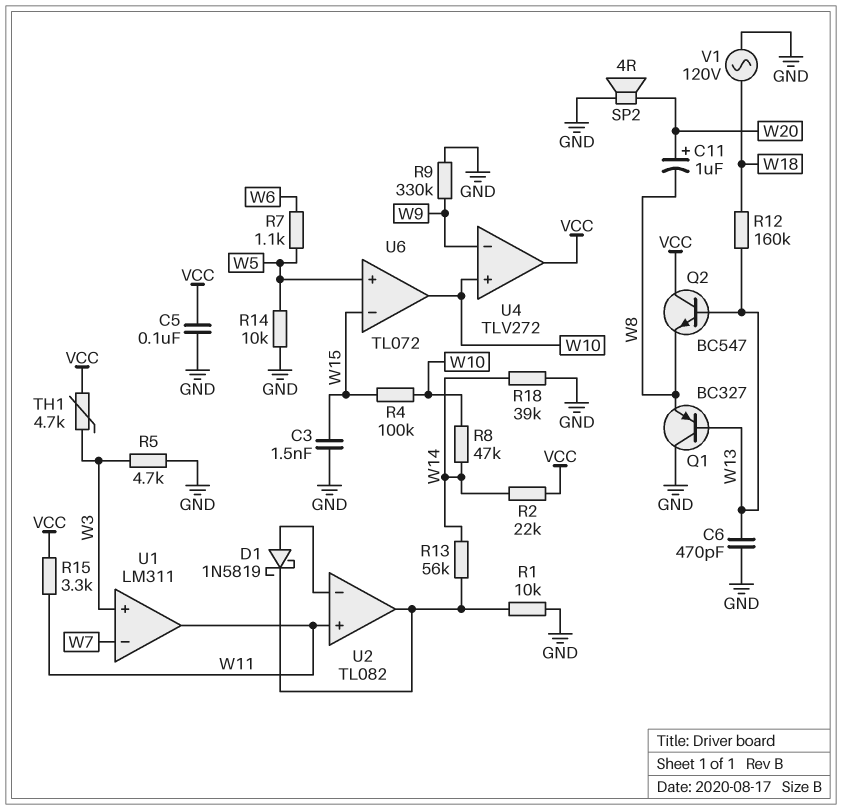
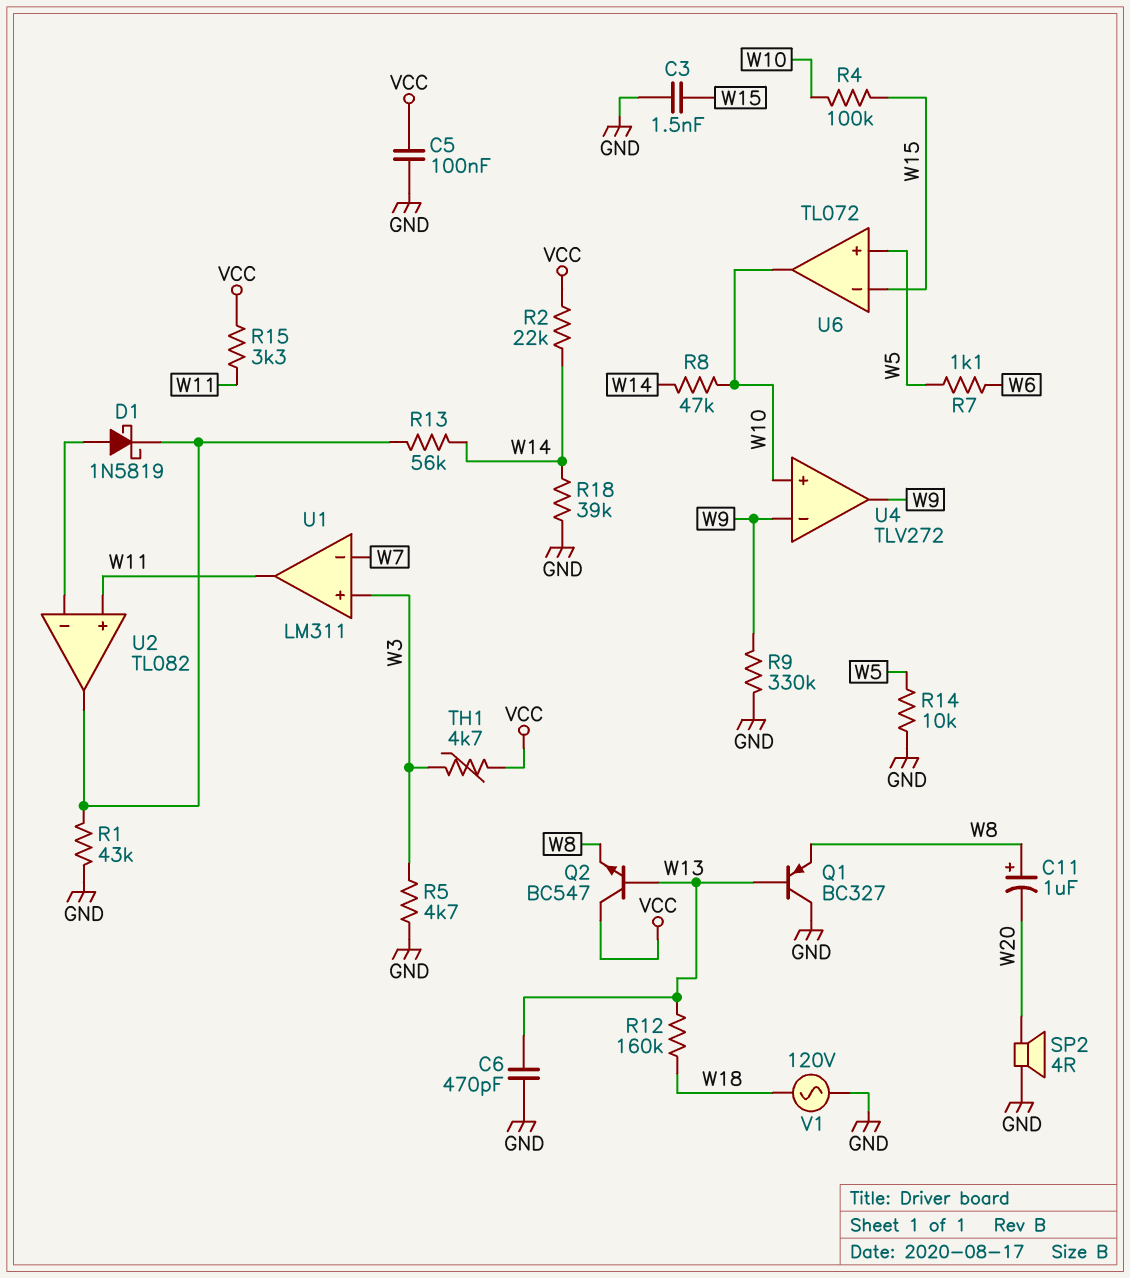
C11: 1uF (plus W20, minus W8) -> 1uF (plus W8, minus W20)
R1: 10k (GND, U2/out) -> 43k (GND, U2/out)
U4 pin out: VCC -> W9

